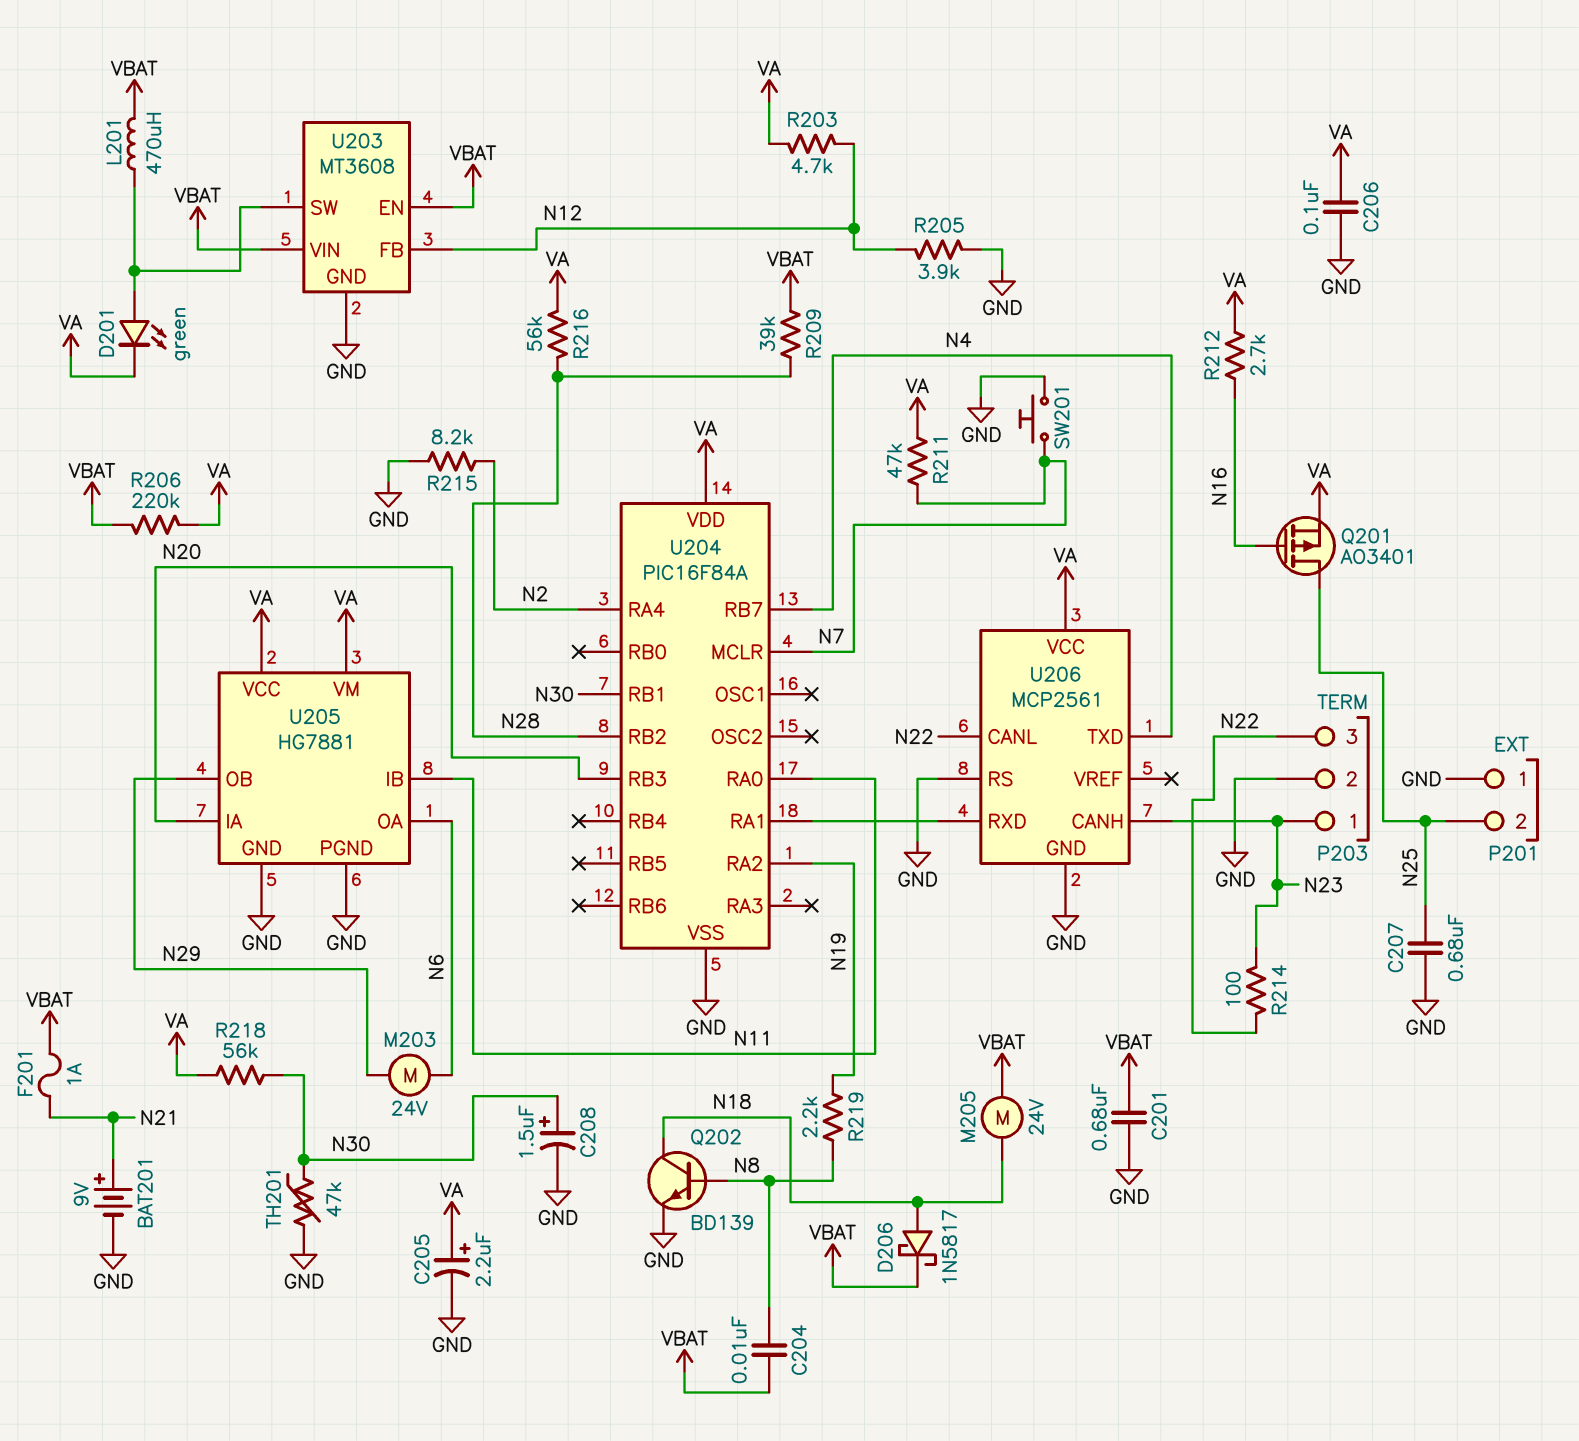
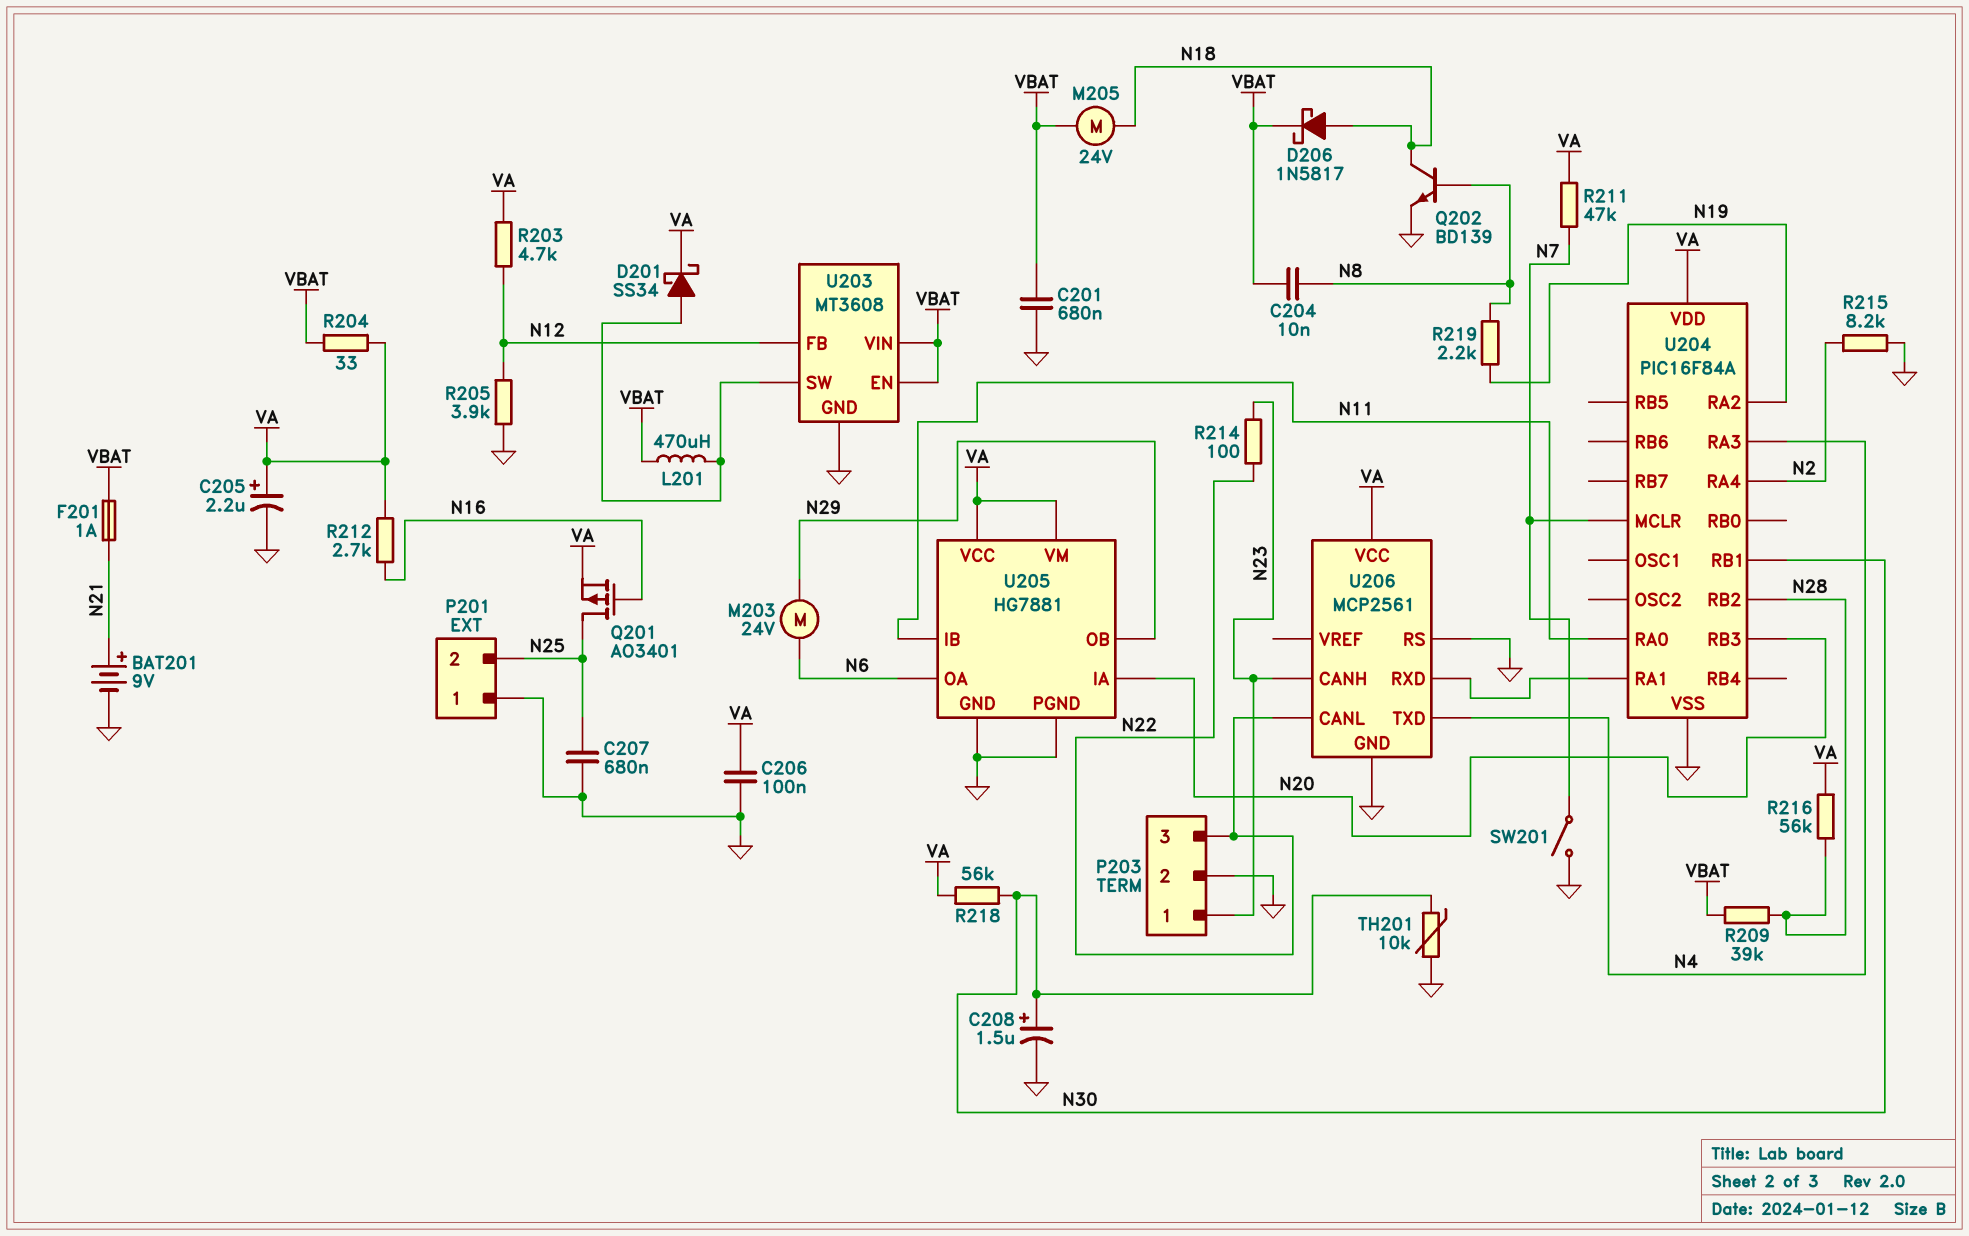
D201: LED green (A U203/SW, K VA) -> schottky SS34 (A U203/SW, K VA)
R204: none -> 33 (VA, VBAT)
R206: 220k (VA, VBAT) -> none
SW201: button (GND, N7) -> switch (GND, N7)
TH201: 47k (GND, N30) -> 10k (GND, N30)
U204 pin RA3: none -> N4
U204 pin RB7: N4 -> none

